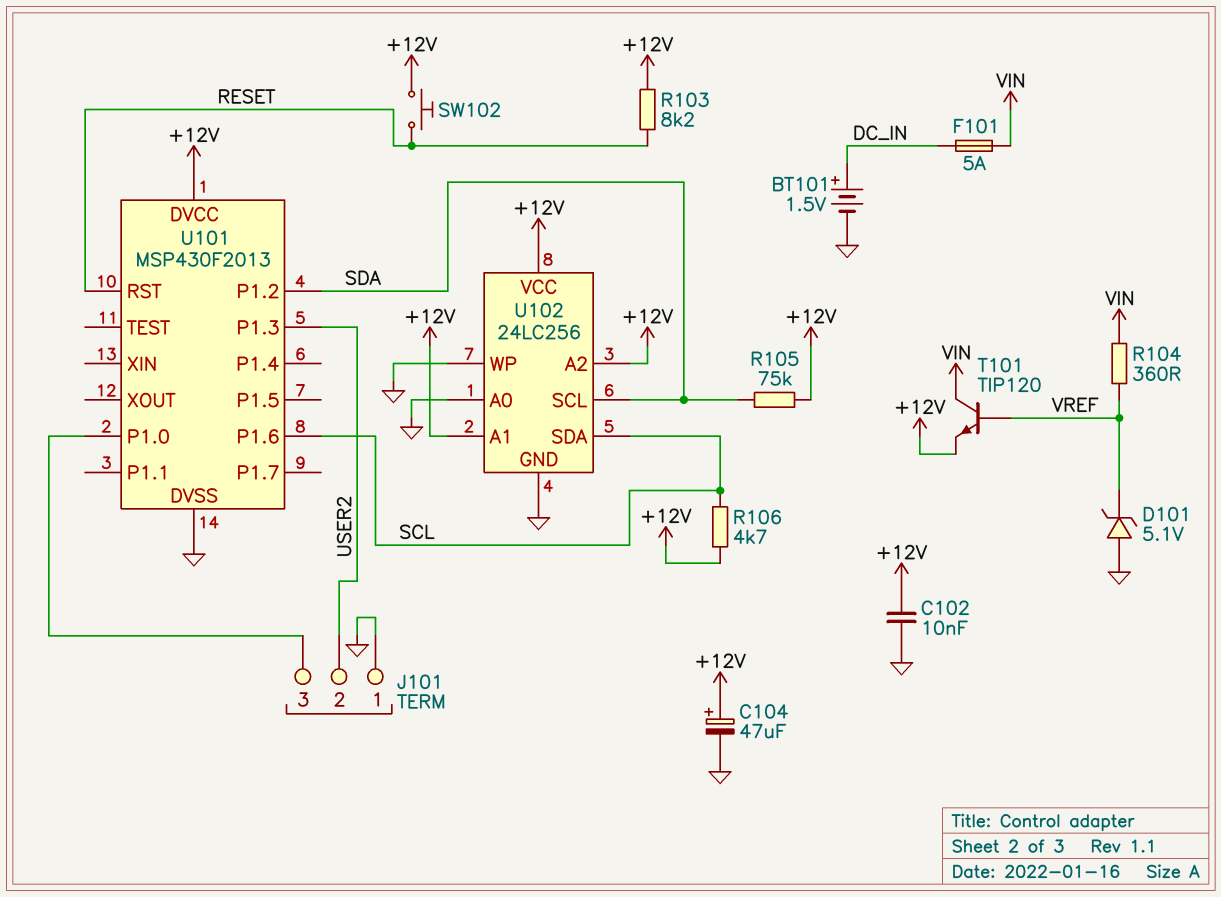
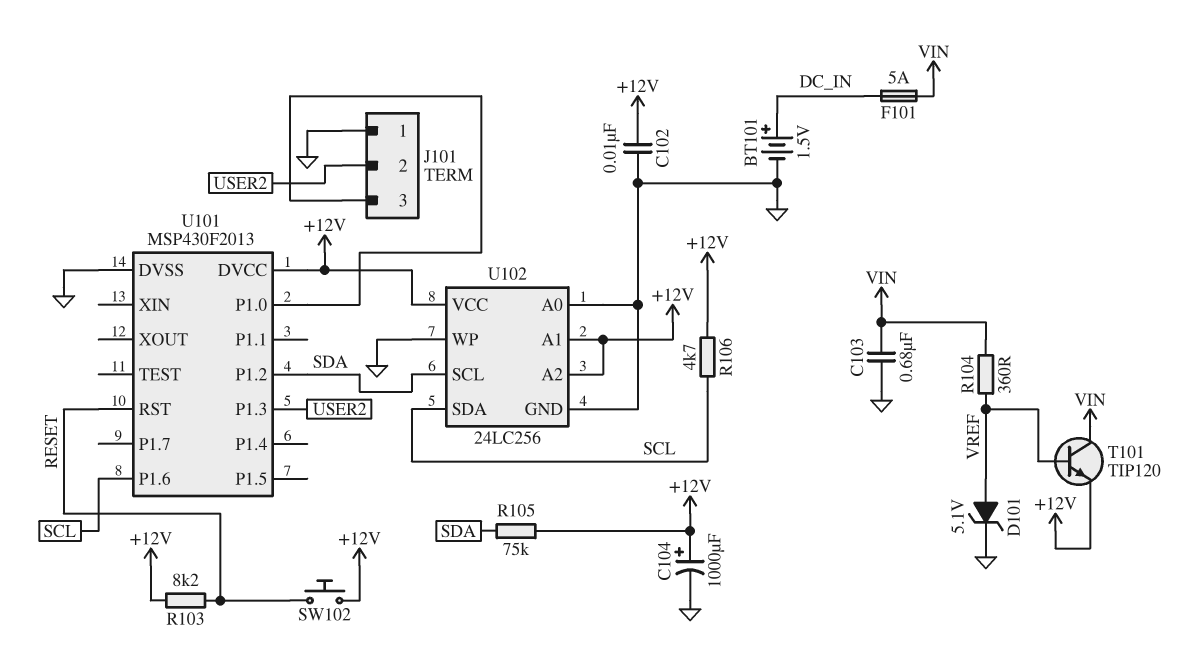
C103: none -> 680nF (GND, VIN)
C104: 47uF (plus +12V, minus GND) -> 1000uF (plus +12V, minus GND)
D101: zener 5.1V (A GND, K VREF) -> zener 5.1V (A VREF, K GND)

